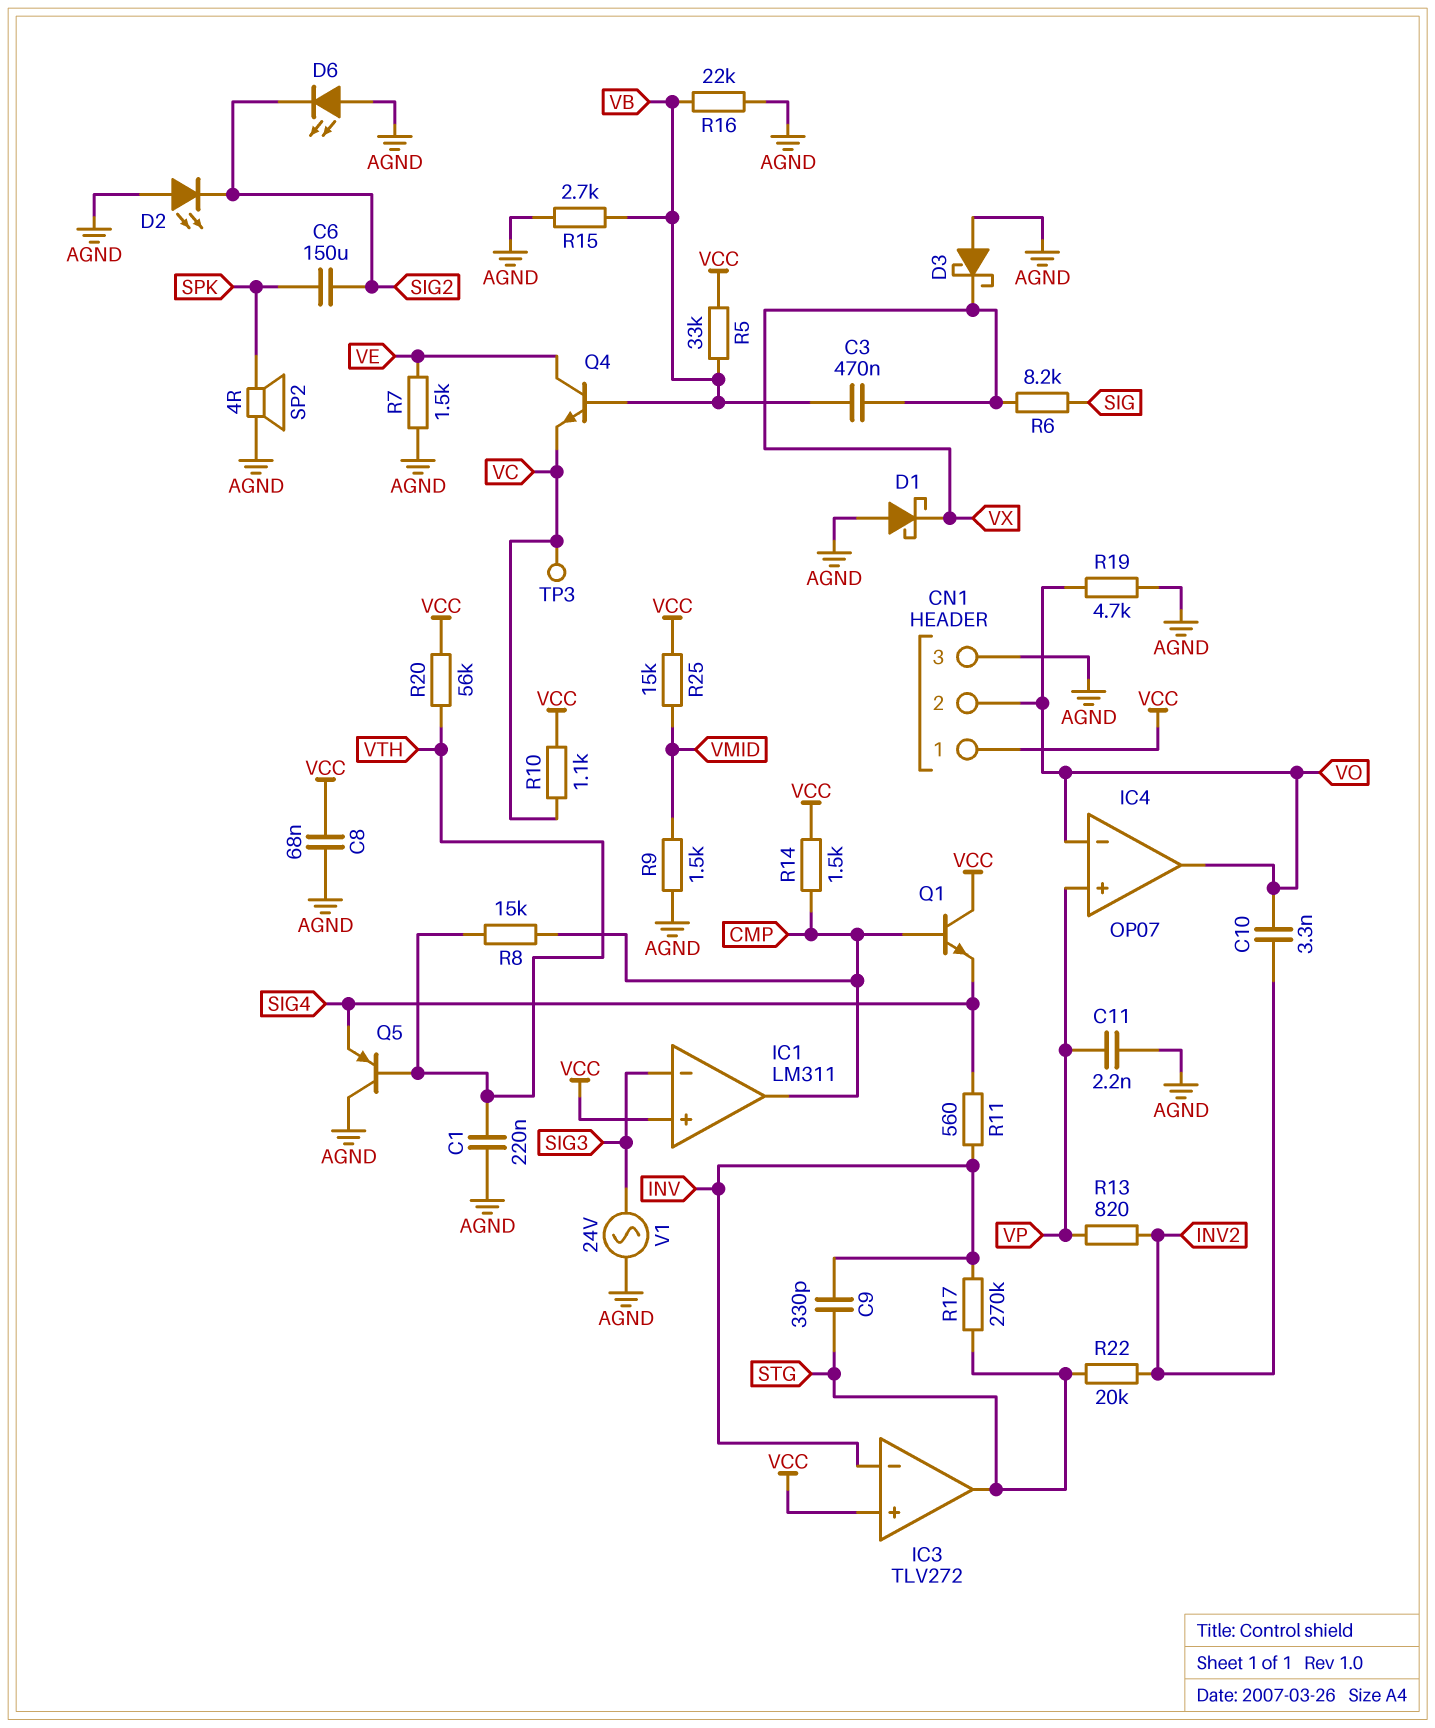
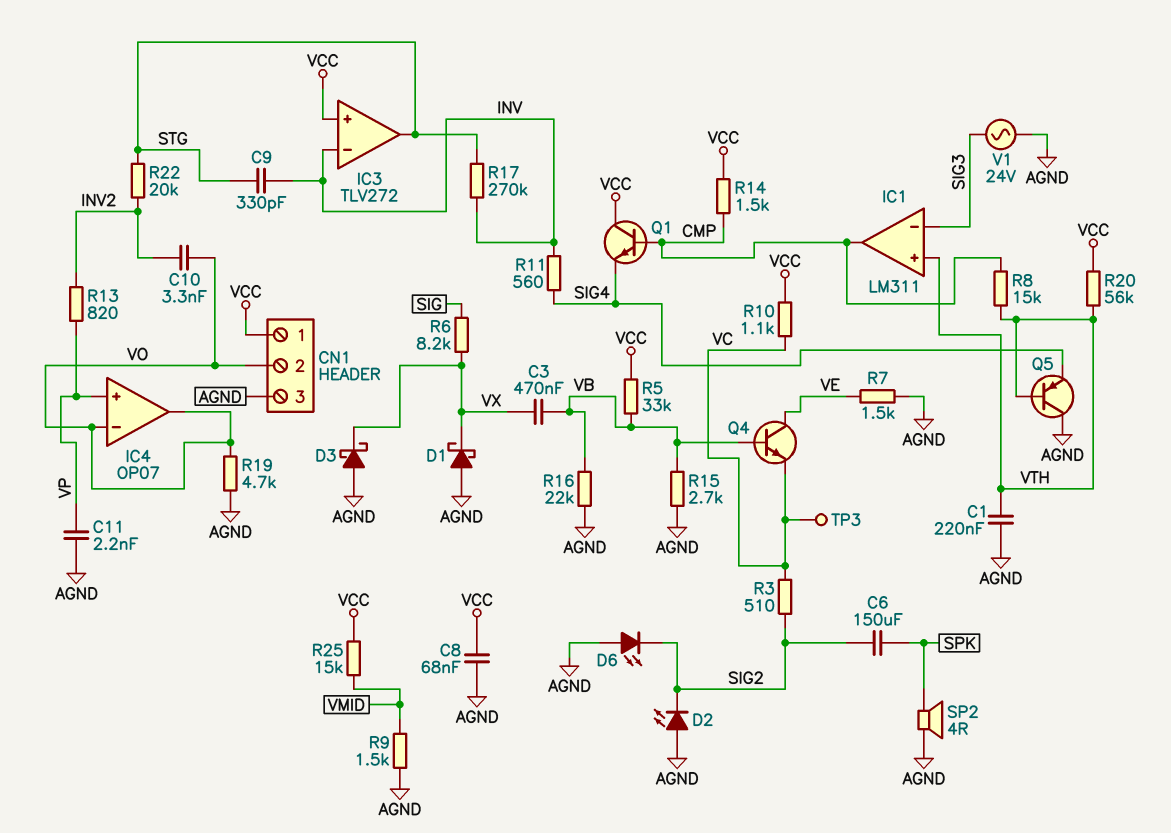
IC1 pin in+: VCC -> VTH
R3: none -> 510 (SIG2, VC)

